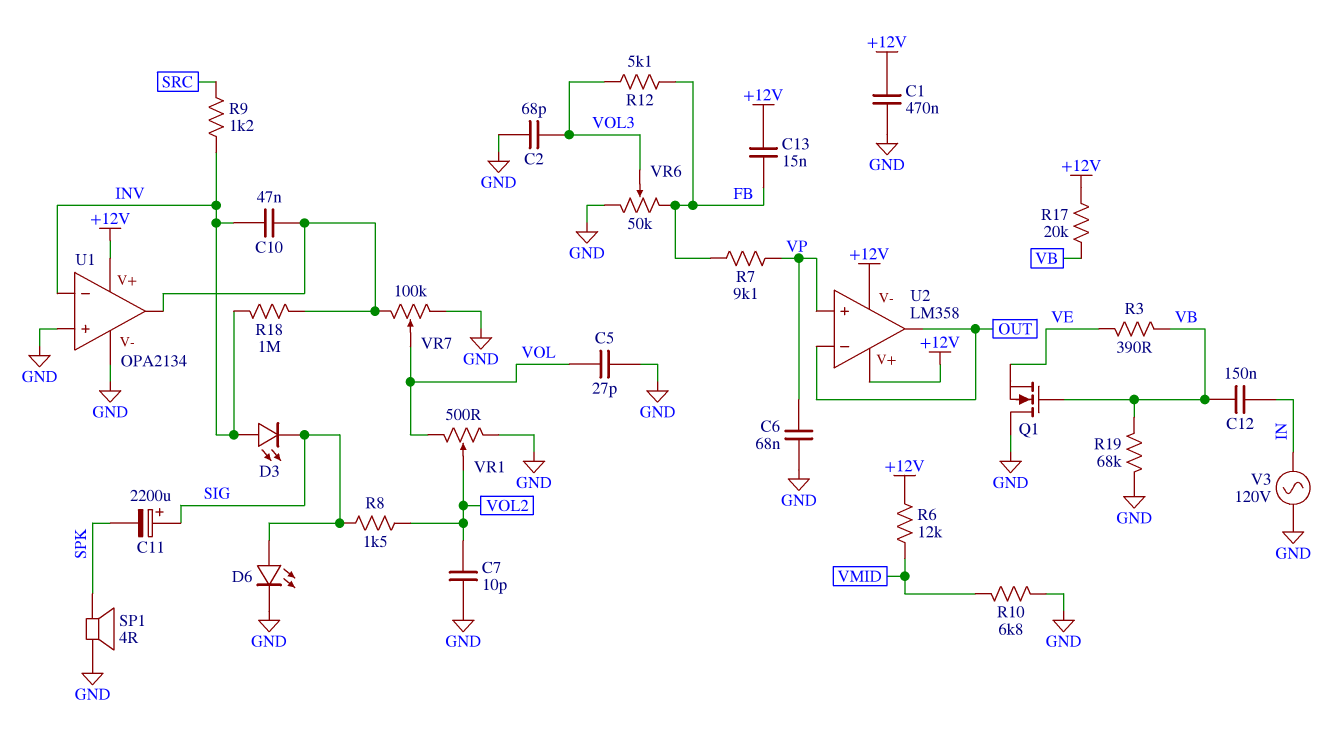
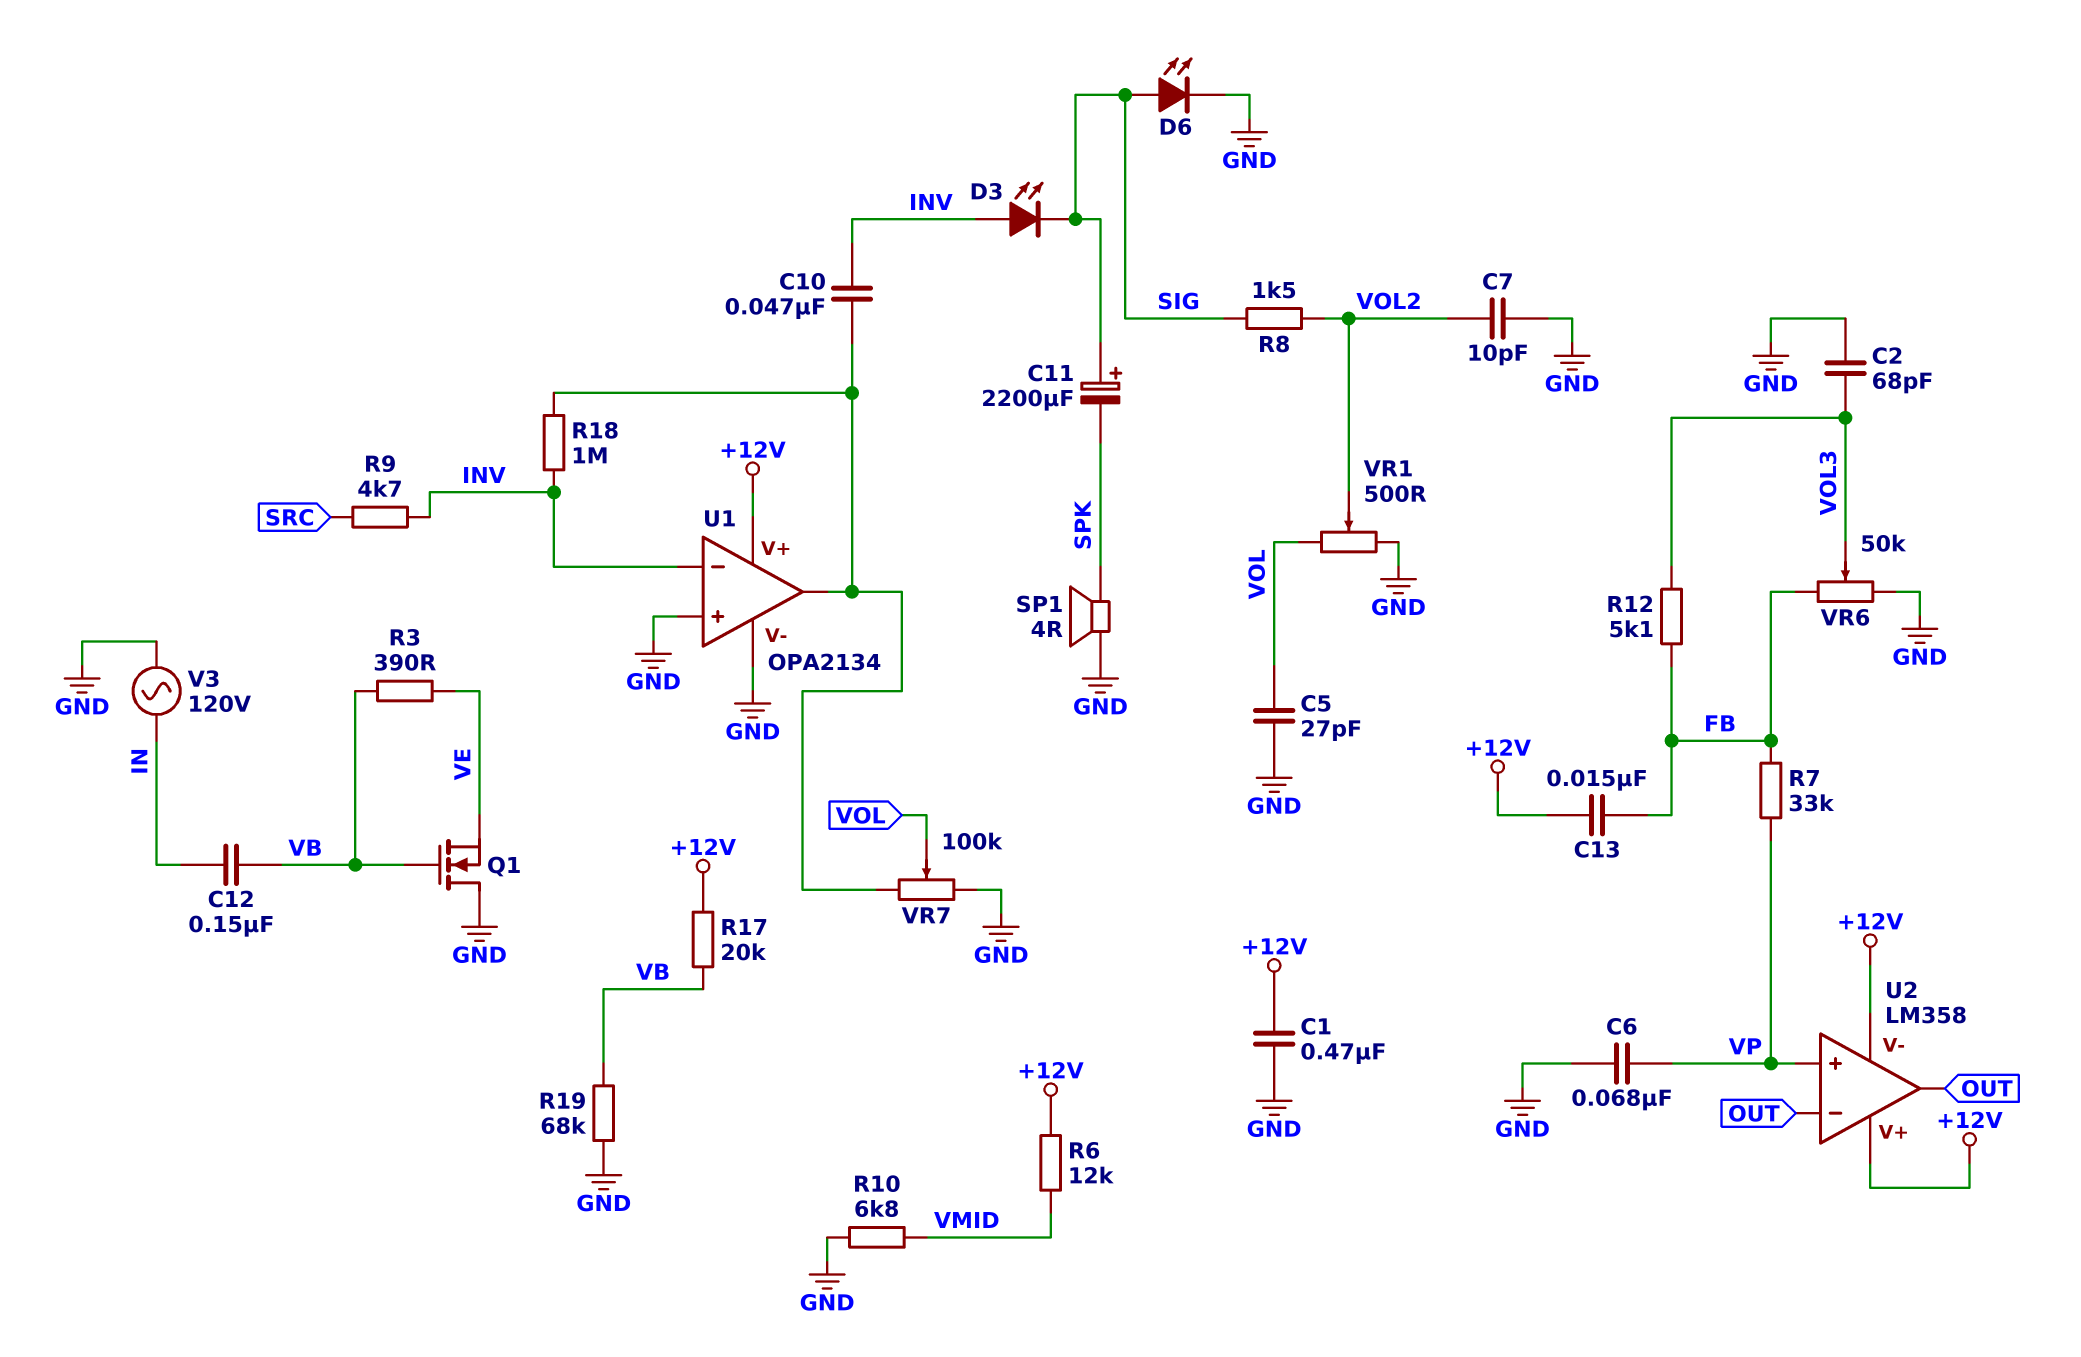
R7: 9.1k (FB, VP) -> 33k (FB, VP)
R9: 1.2k (INV, SRC) -> 4.7k (INV, SRC)

